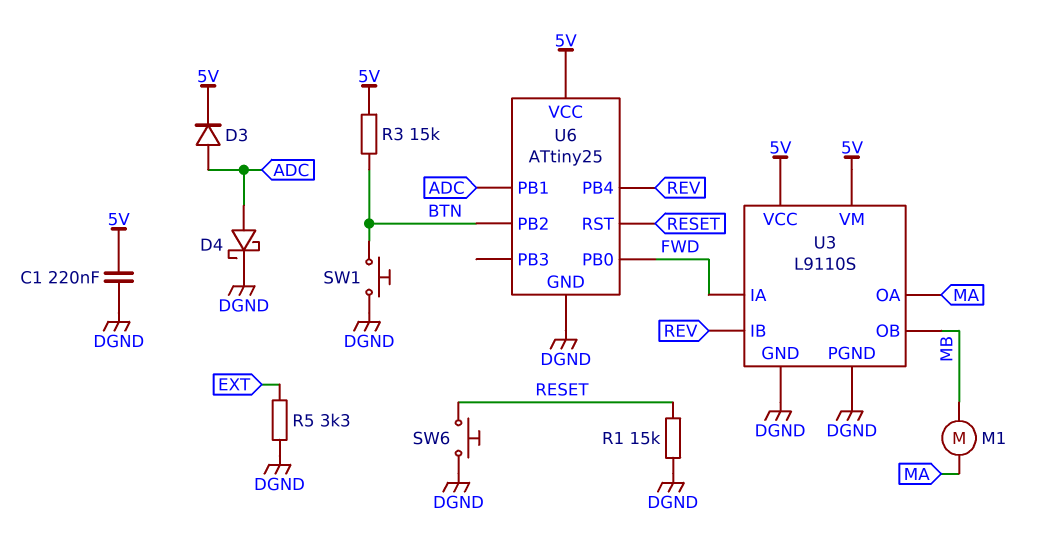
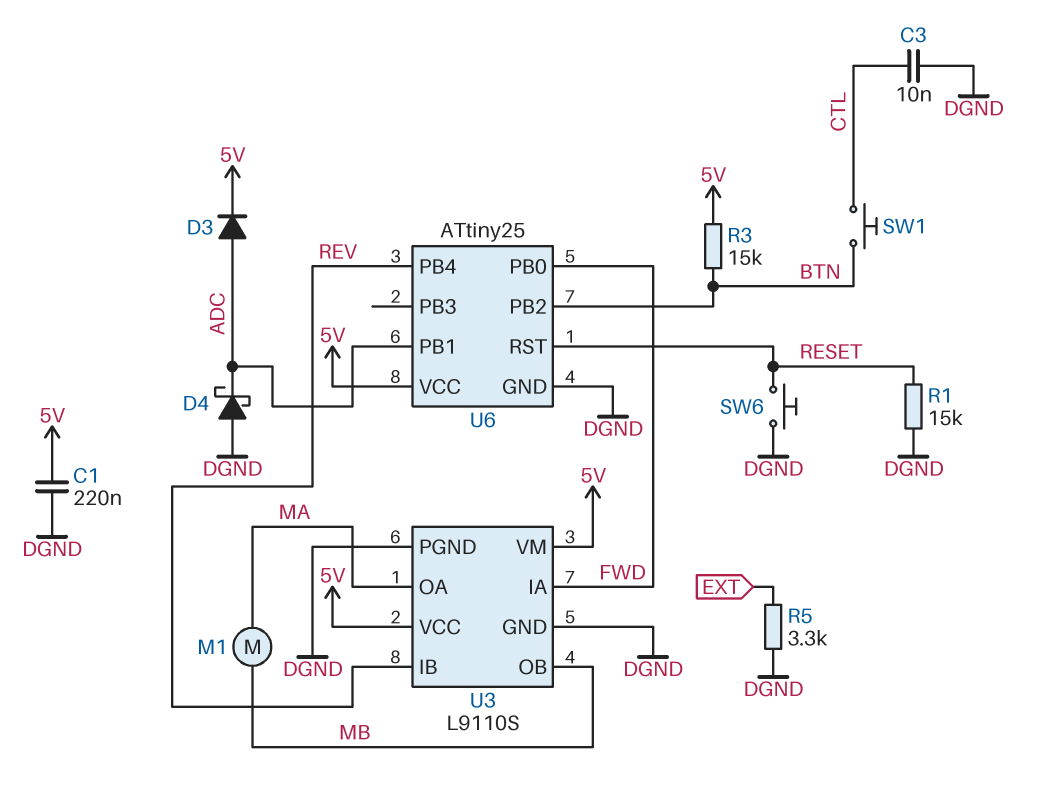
C3: none -> 10nF (CTL, DGND)
D4: schottky (A ADC, K DGND) -> schottky (A DGND, K ADC)
SW1: button (BTN, DGND) -> button (BTN, CTL)

